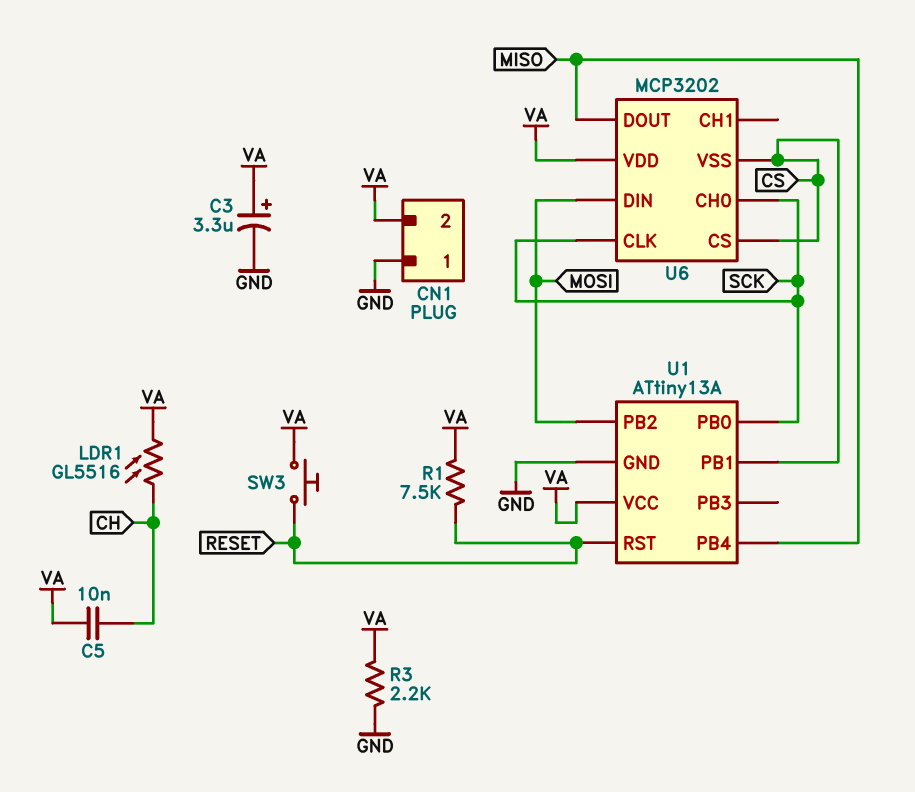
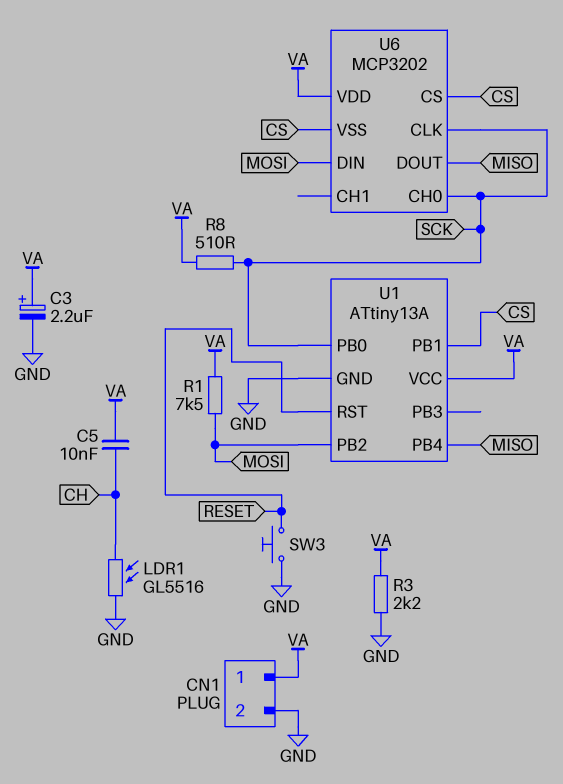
C3: 3.3uF (plus VA, minus GND) -> 2.2uF (plus VA, minus GND)
CN1 pin 1: GND -> VA
CN1 pin 2: VA -> GND
LDR1: GL5516 (CH, VA) -> GL5516 (CH, GND)
R1: 7.5k (RESET, VA) -> 7.5k (MOSI, VA)
R8: none -> 510 (SCK, VA)
SW3: button (RESET, VA) -> button (GND, RESET)

